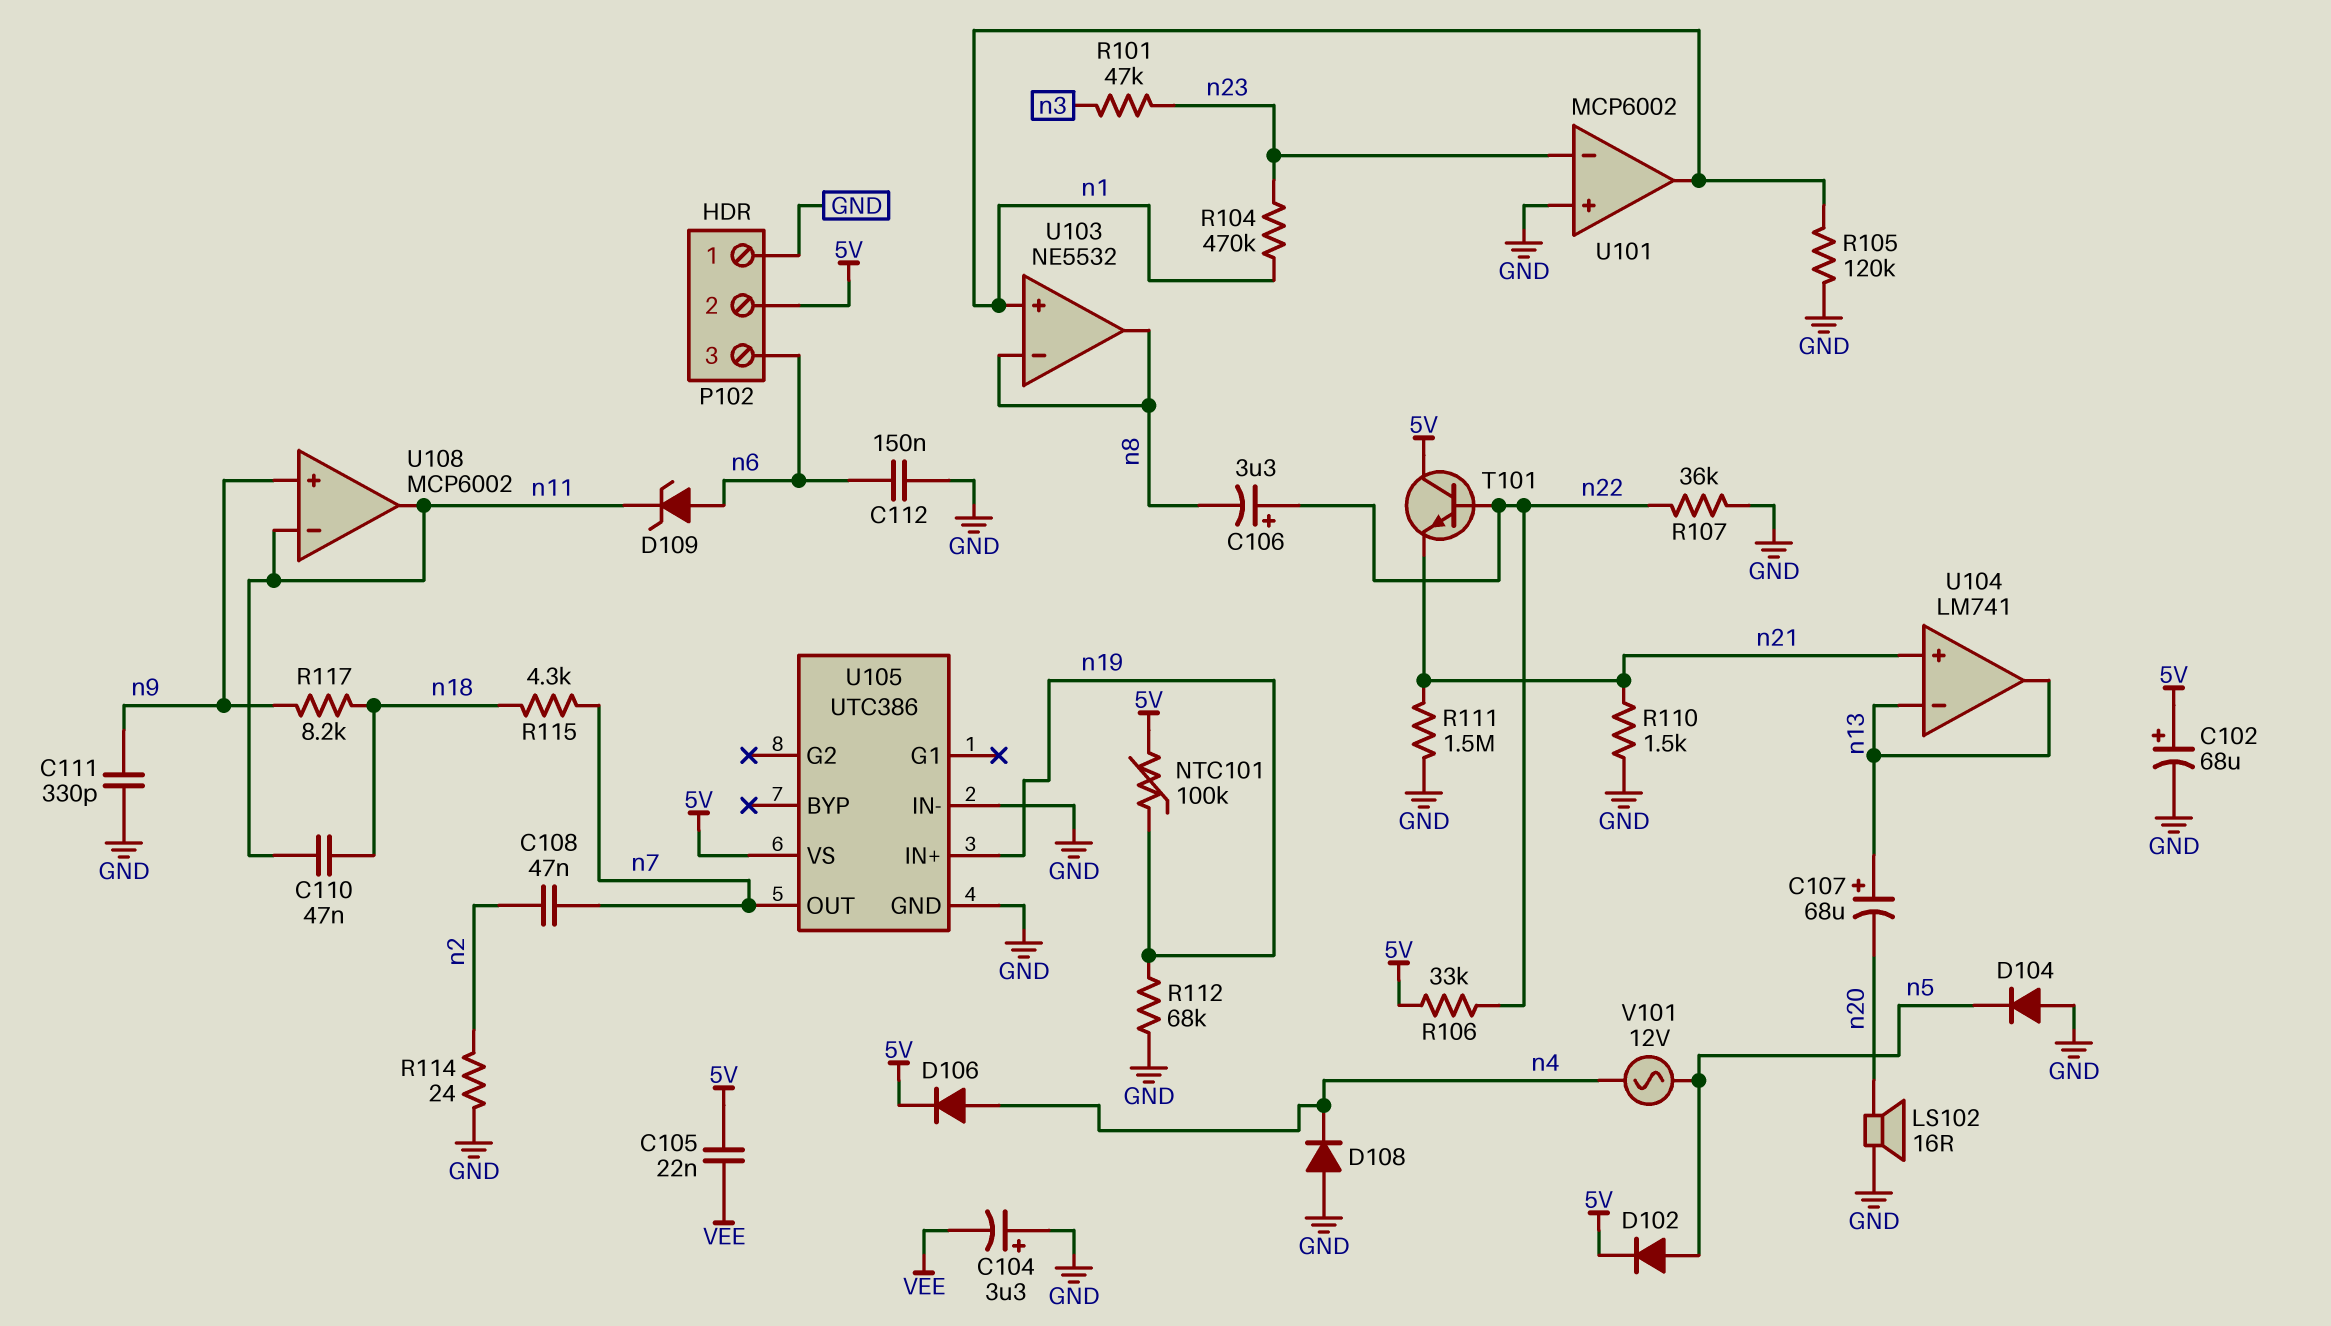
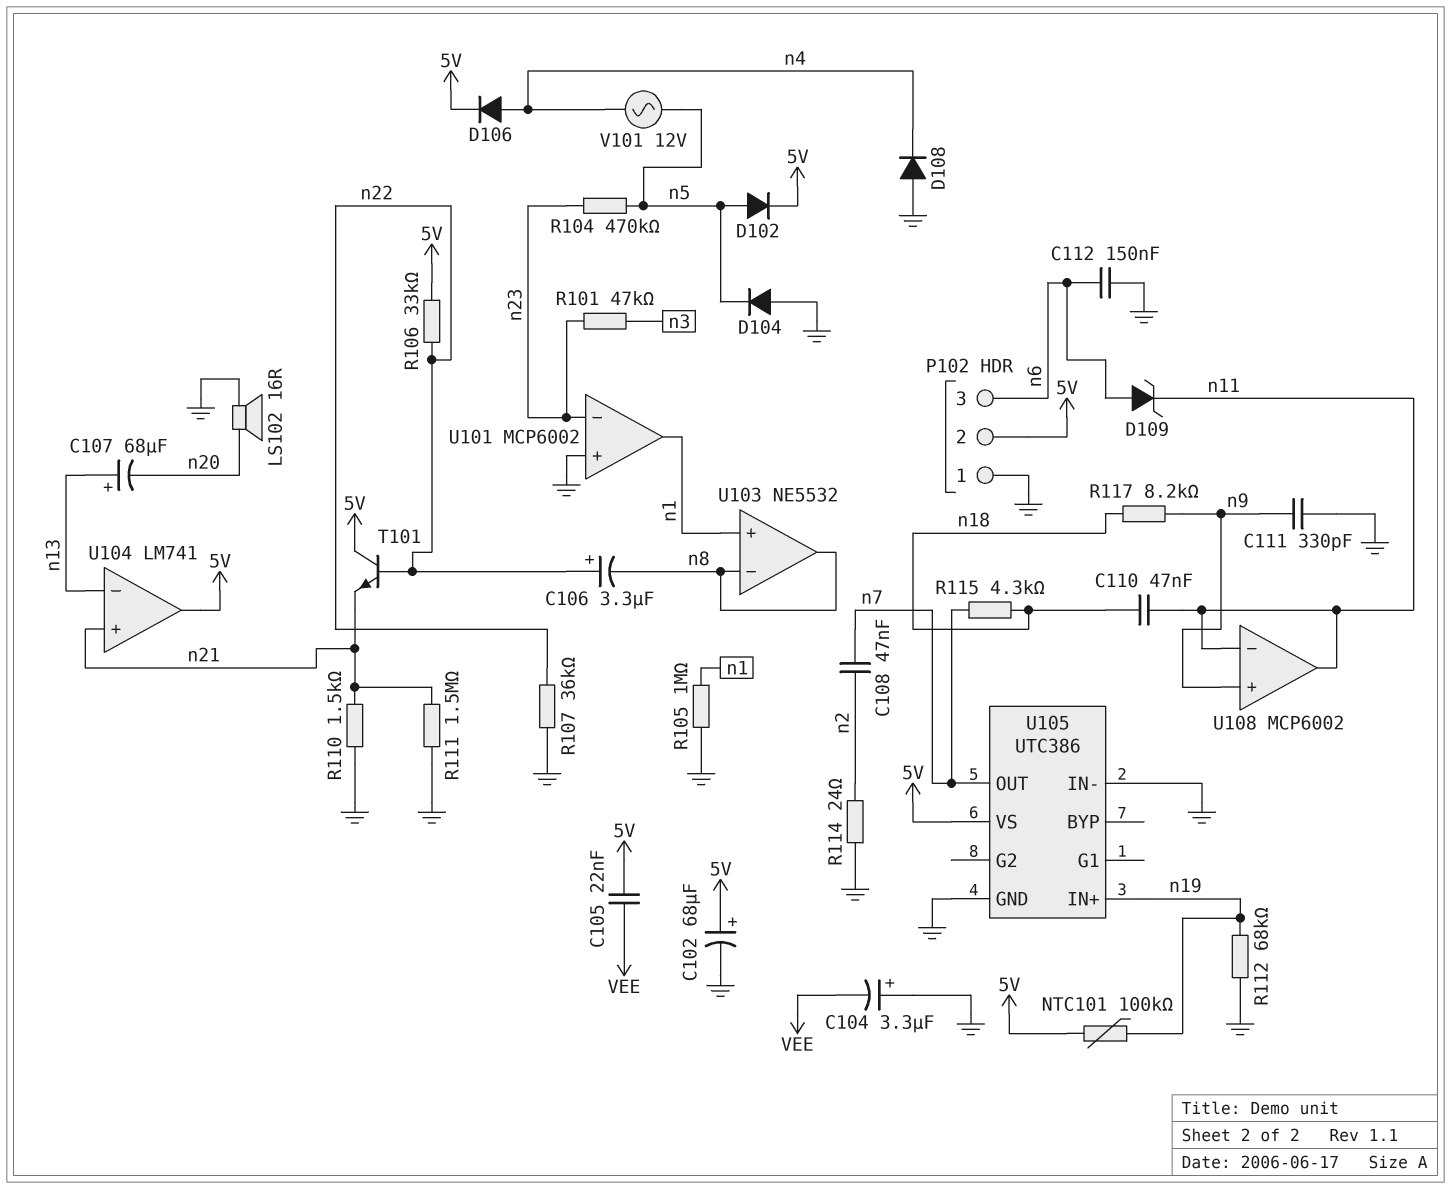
R104: 470k (n1, n23) -> 470k (n5, n23)
R105: 120k (GND, n1) -> 1M (GND, n1)
U104 pin out: n13 -> 5V

